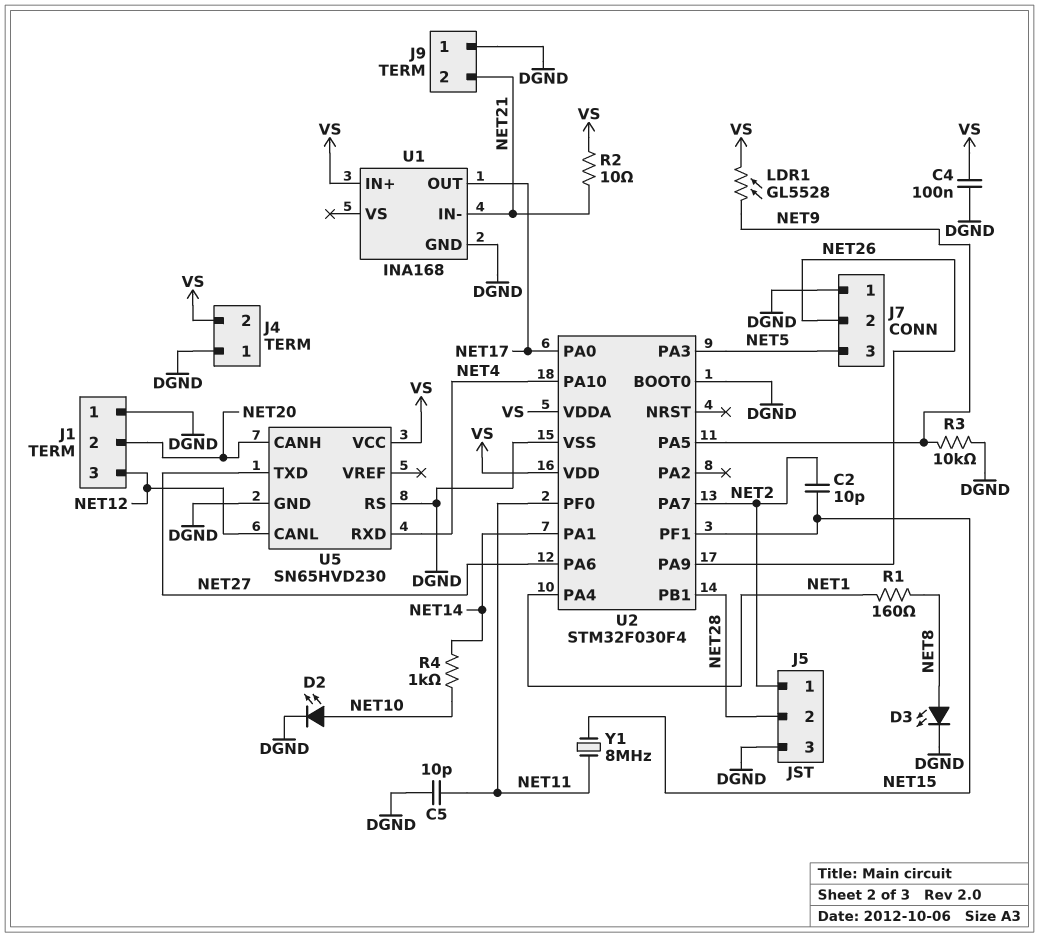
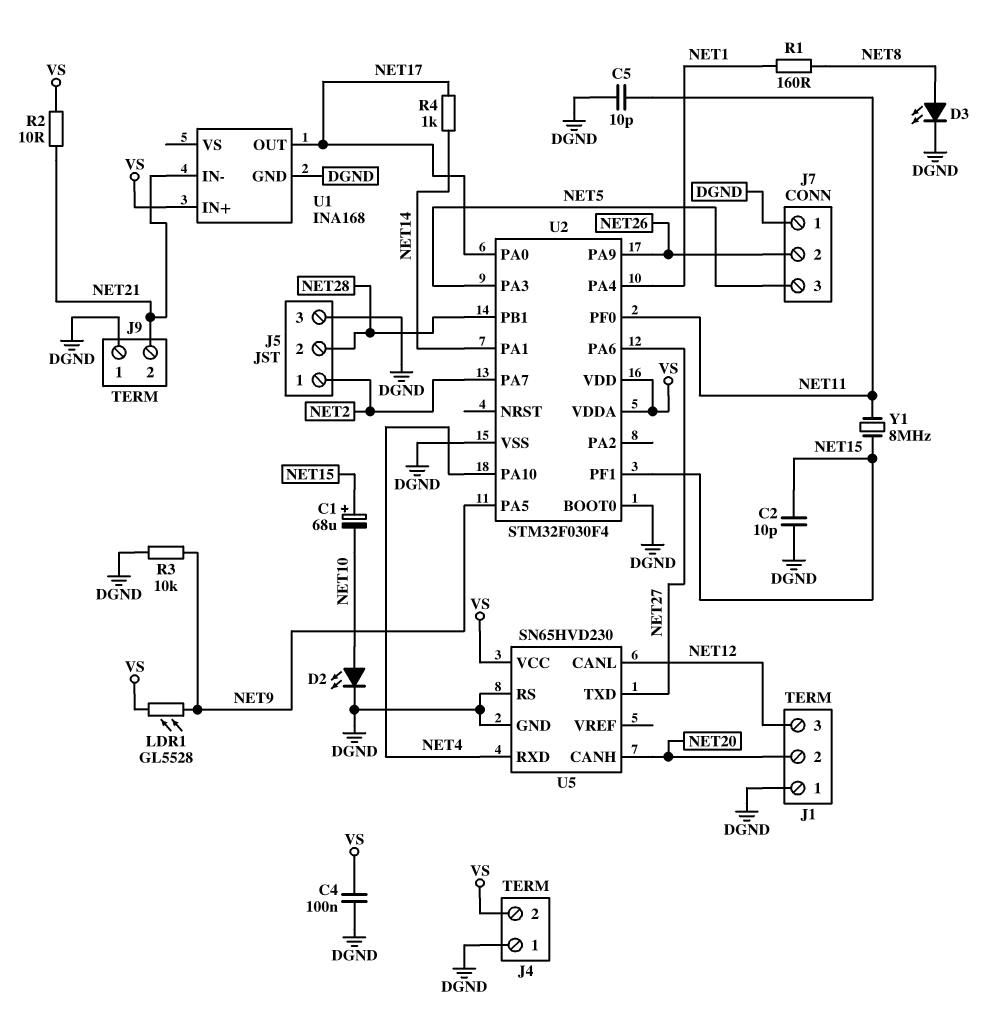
C1: none -> 68uF (plus NET15, minus NET10)
C2: 10pF (NET2, NET15) -> 10pF (DGND, NET15)
R4: 1k (NET10, NET14) -> 1k (NET14, NET17)

